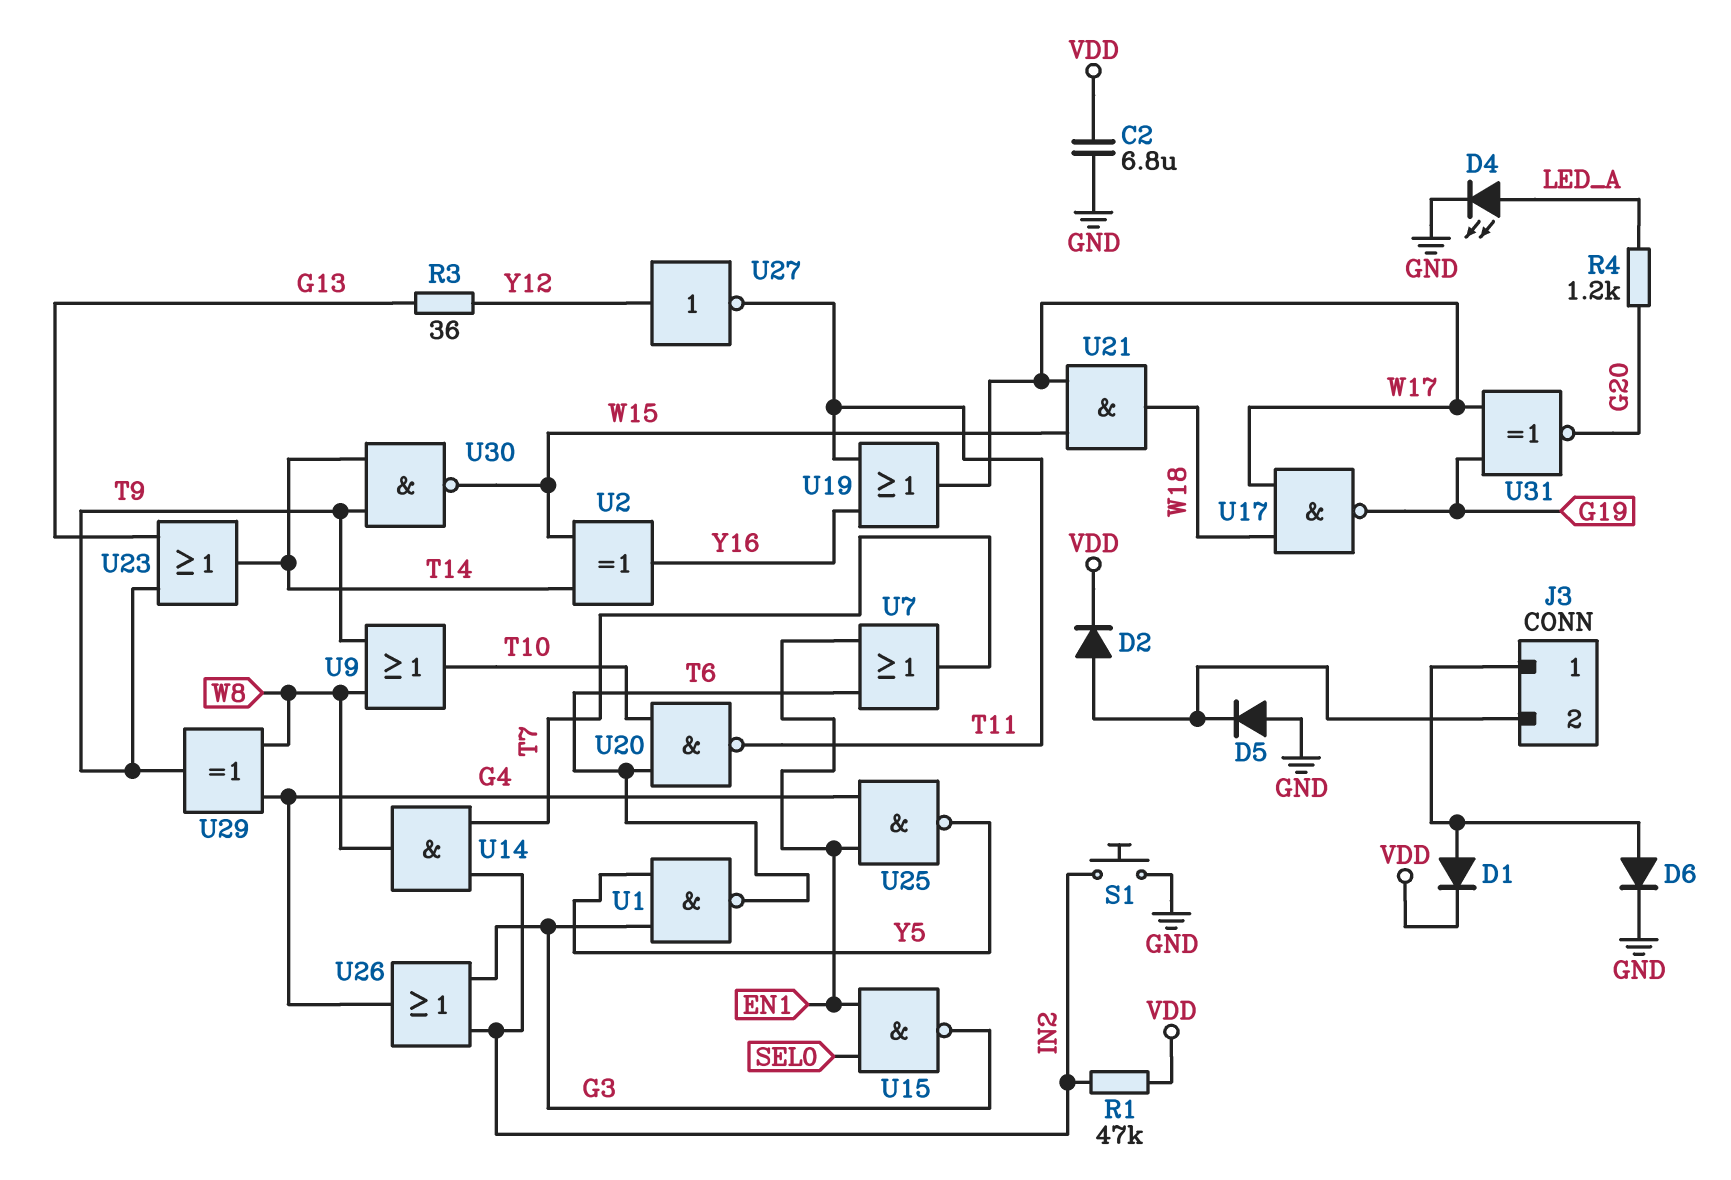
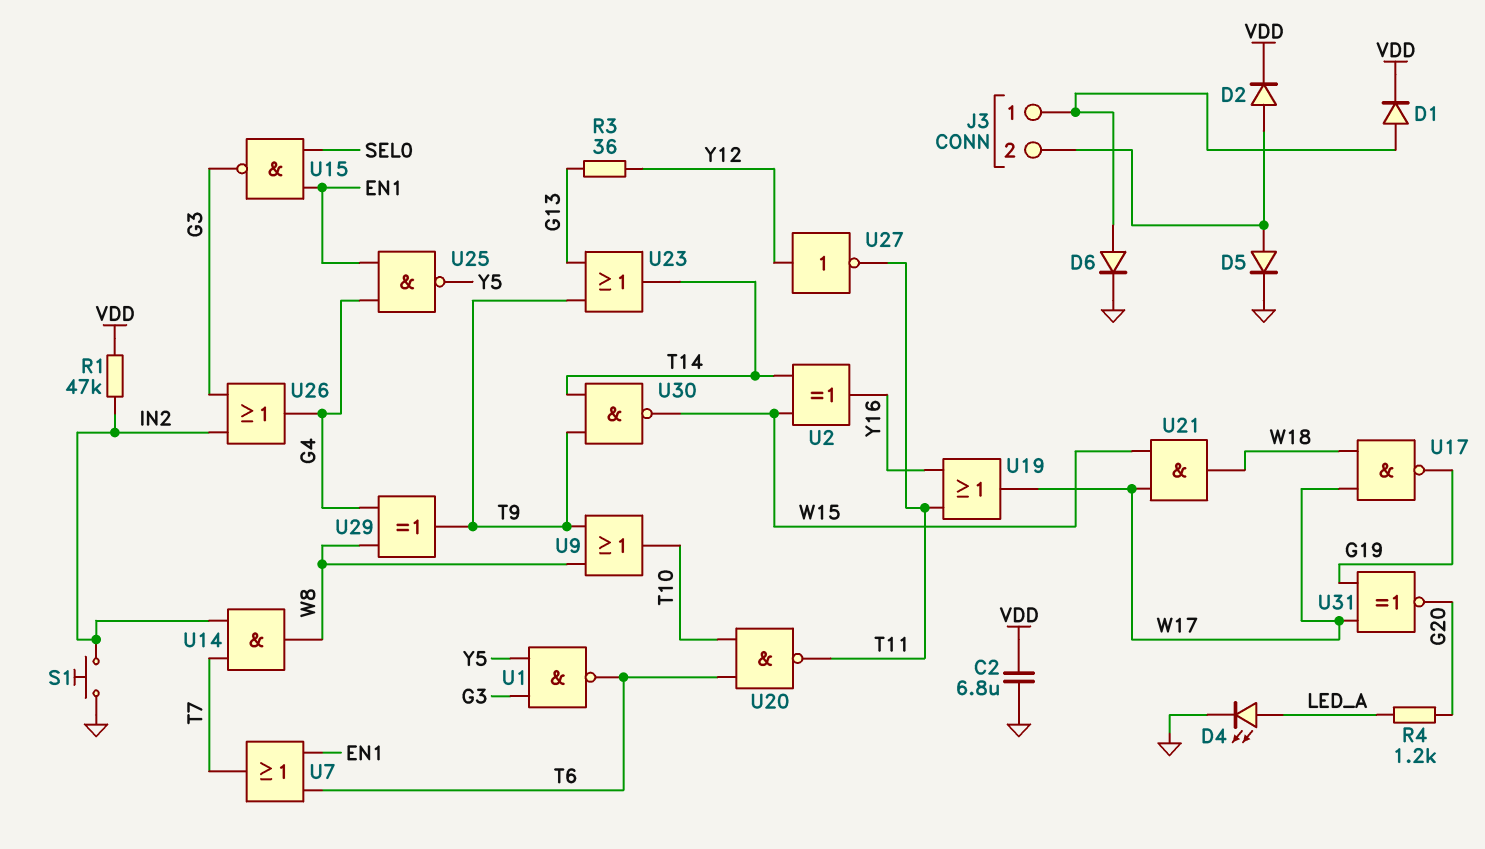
D5: diode (A GND, K J3/2) -> diode (A J3/2, K GND)

